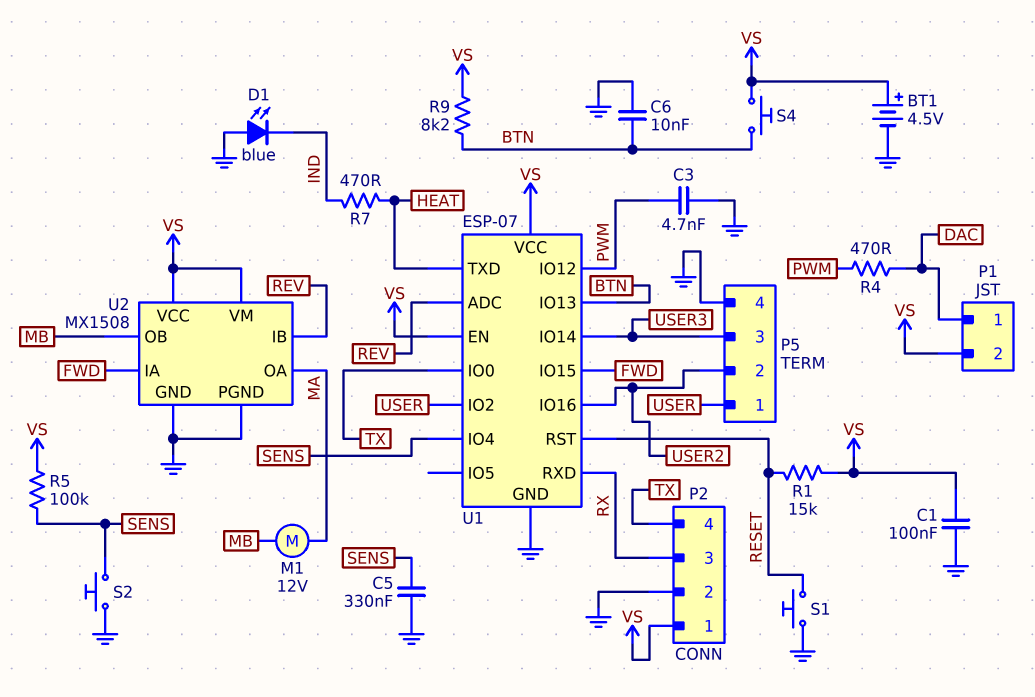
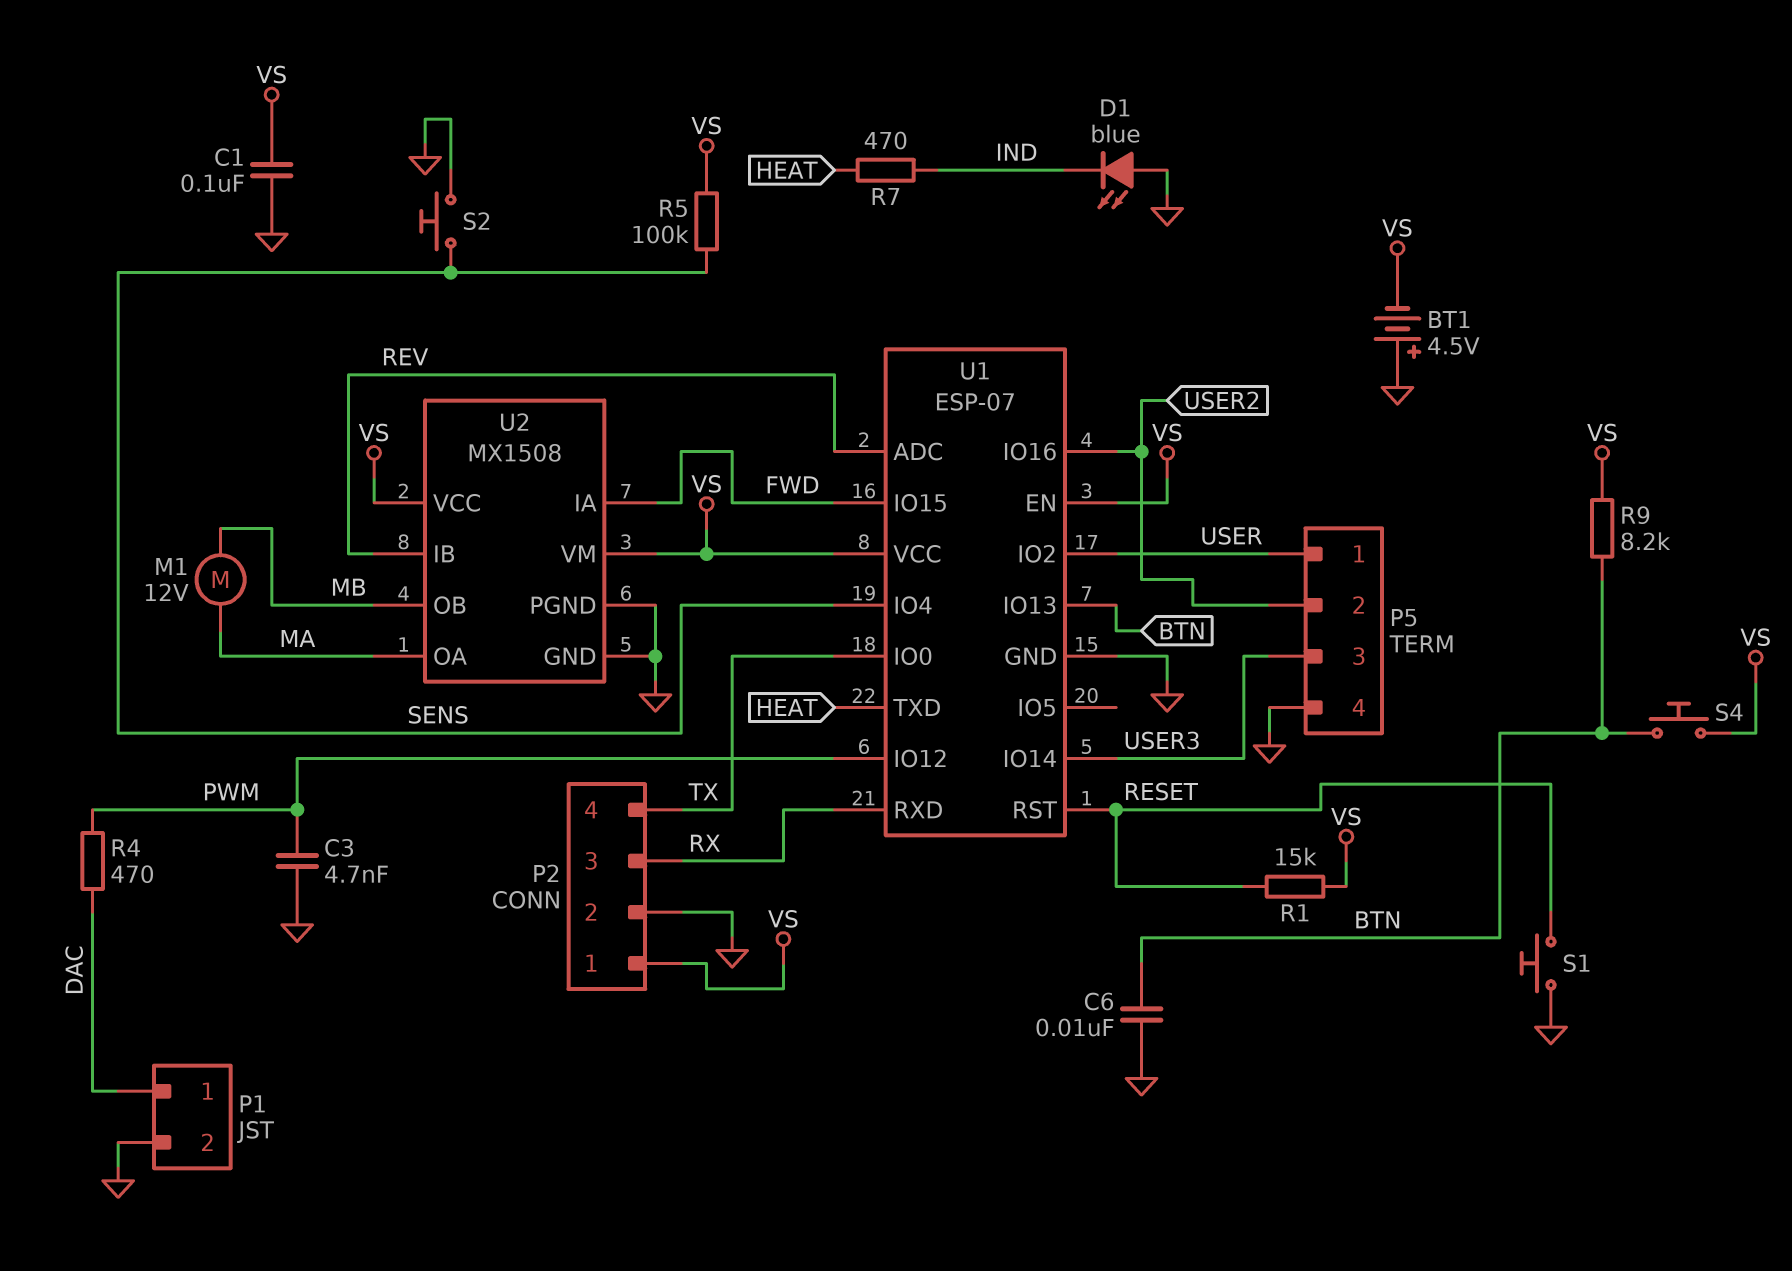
BT1: 4.5V (plus VS, minus GND) -> 4.5V (plus GND, minus VS)
C5: 330nF (GND, SENS) -> none
P1 pin 2: VS -> GND

